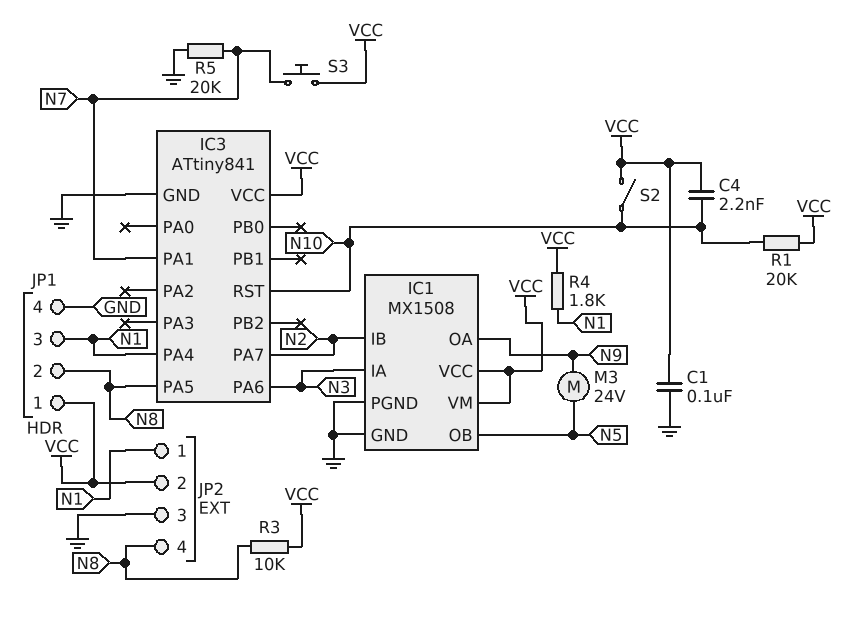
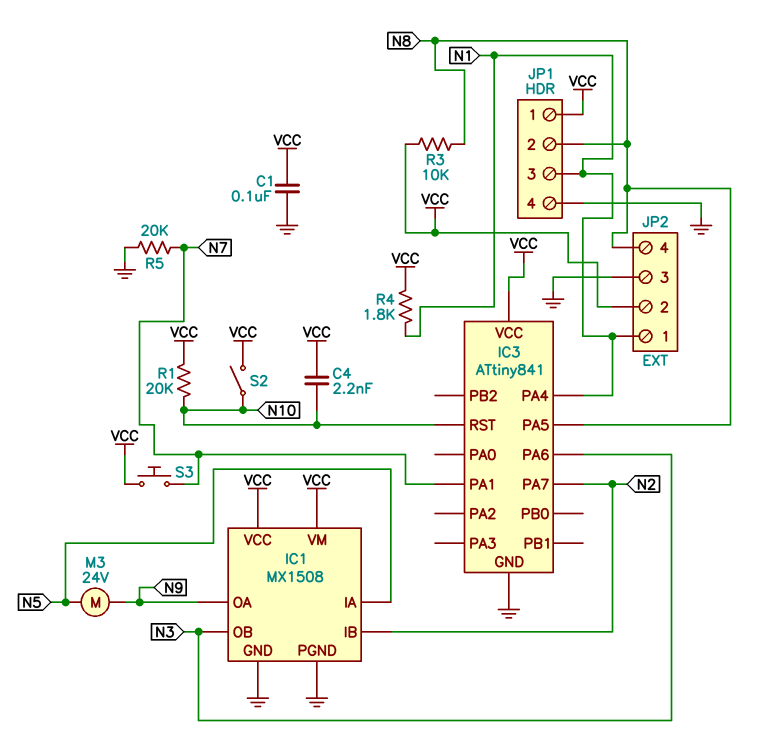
IC1 pin IA: N3 -> N5
IC1 pin OB: N5 -> N3

